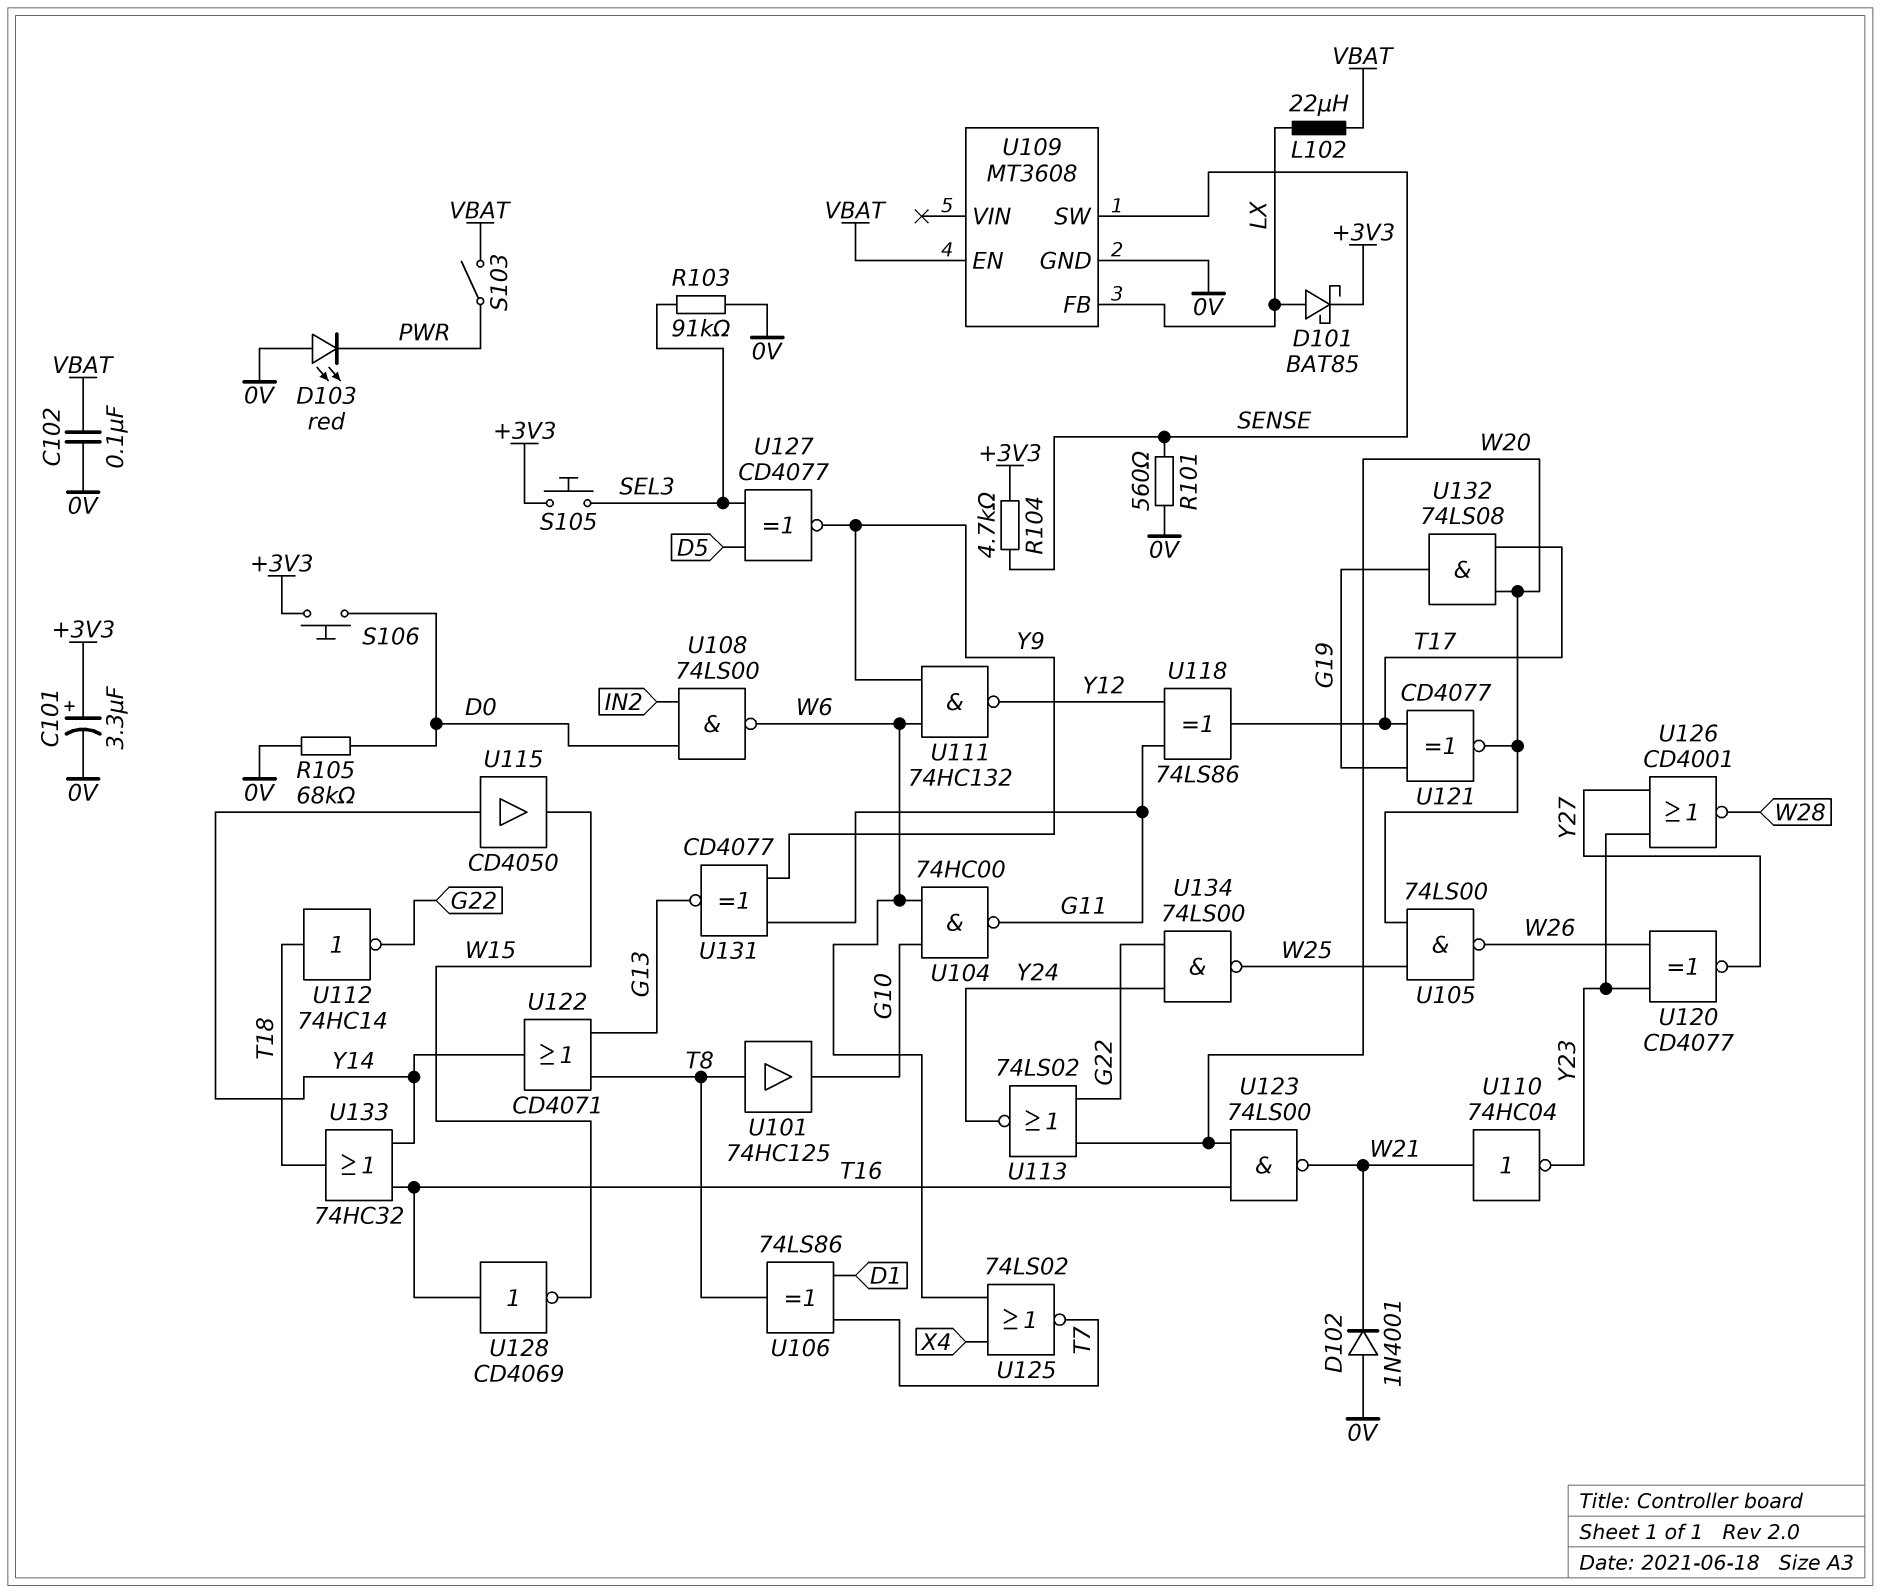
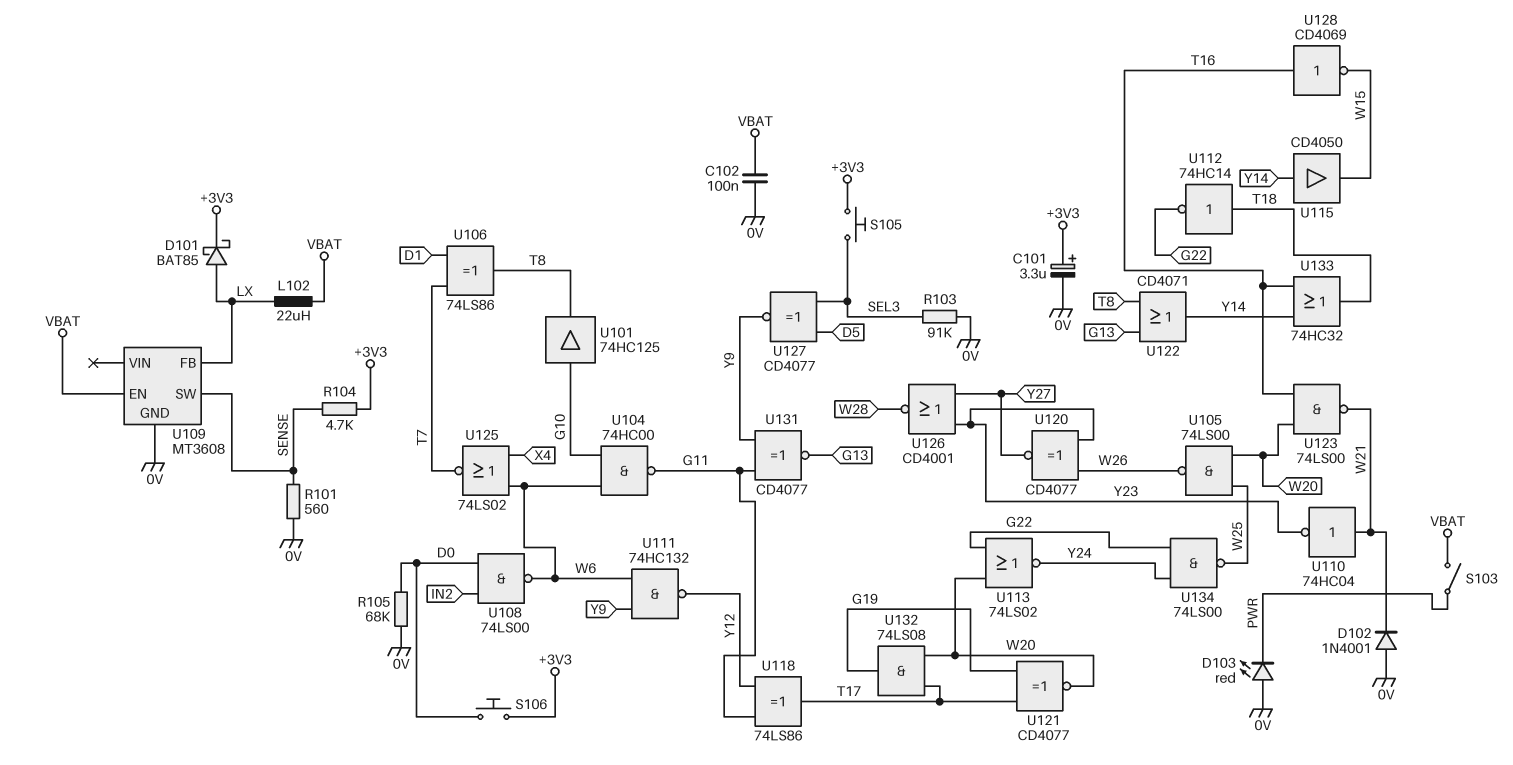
U101: buffer 74HC125 (in T8, out G10) -> buffer 74HC125 (in G10, out T8)

